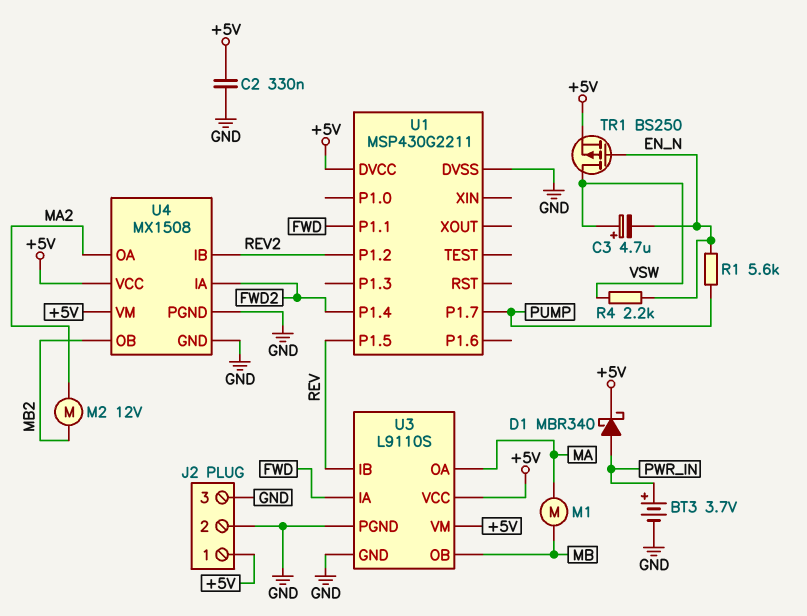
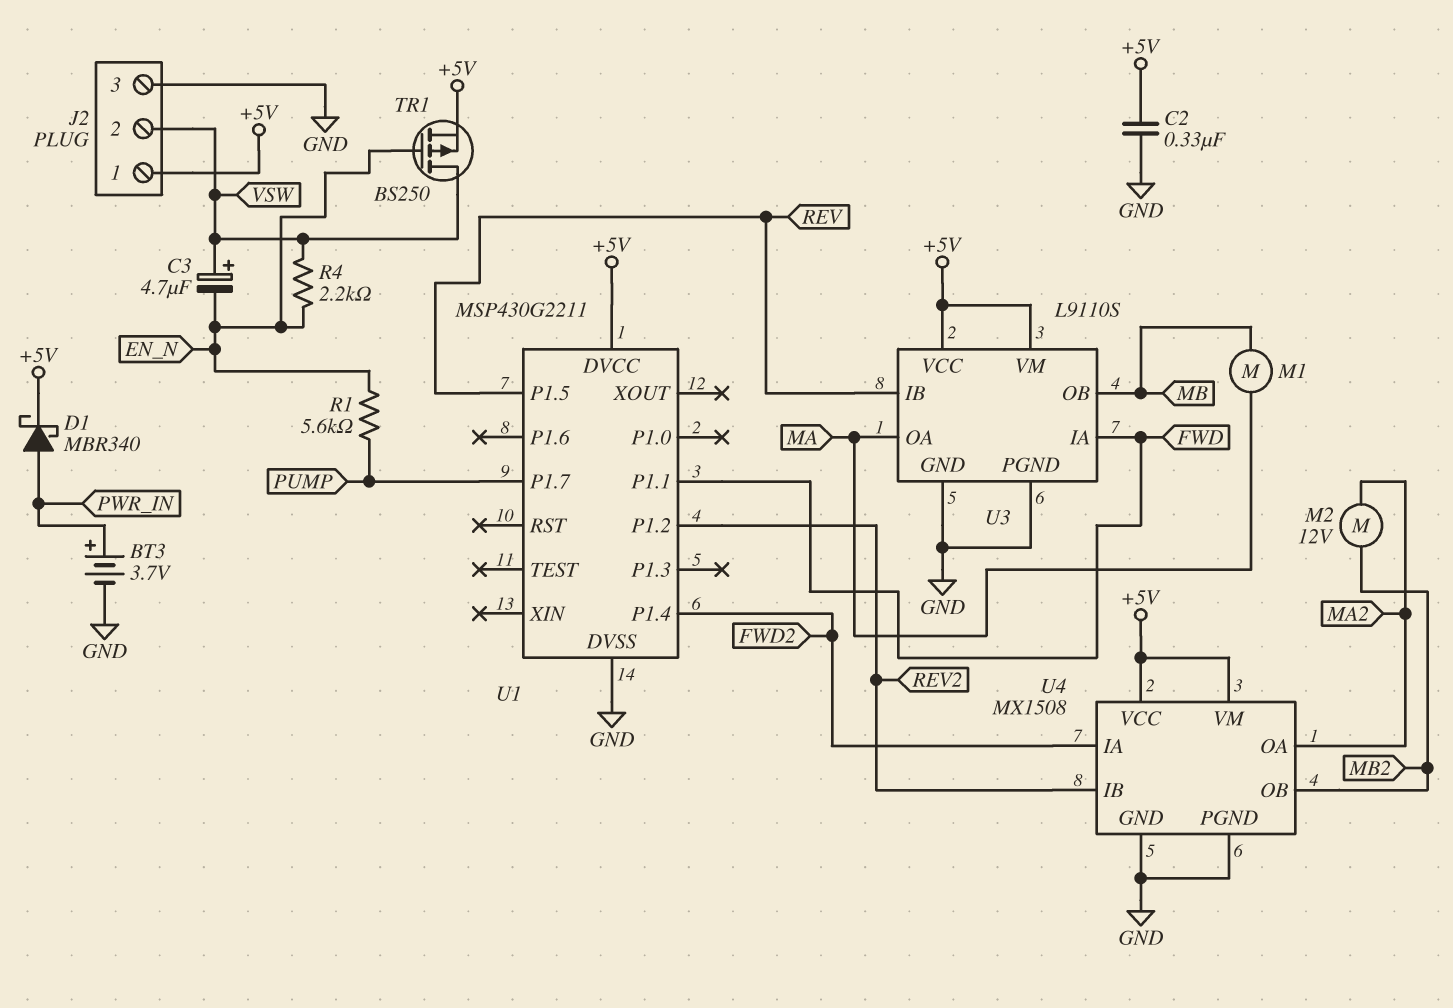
J2 pin 2: GND -> VSW

